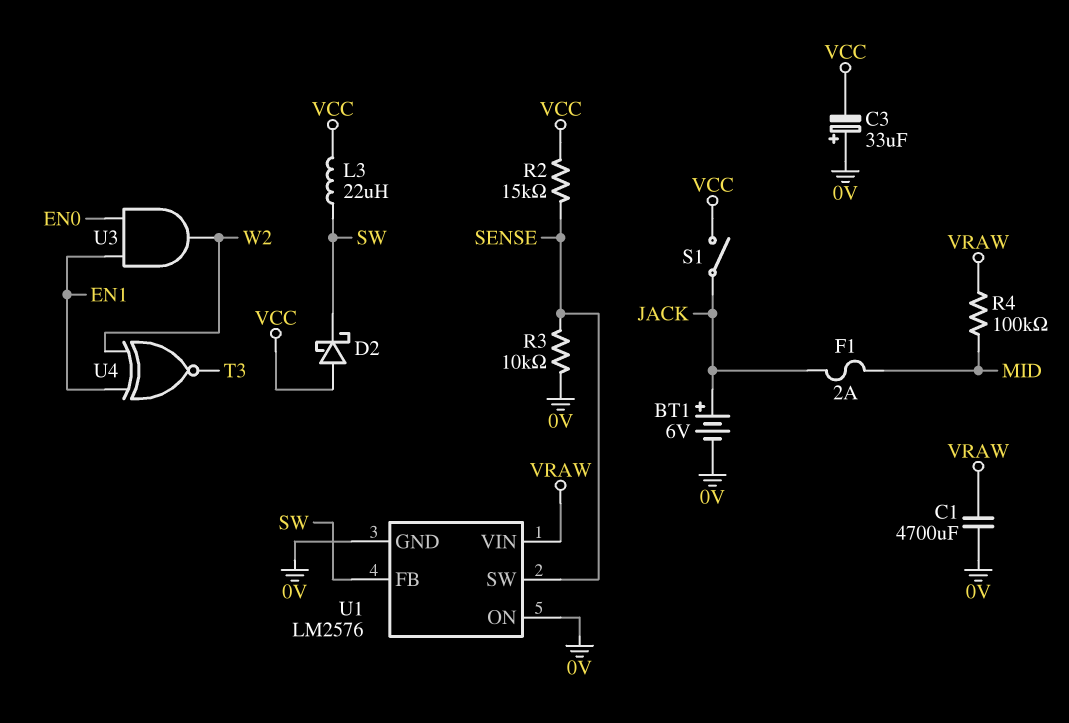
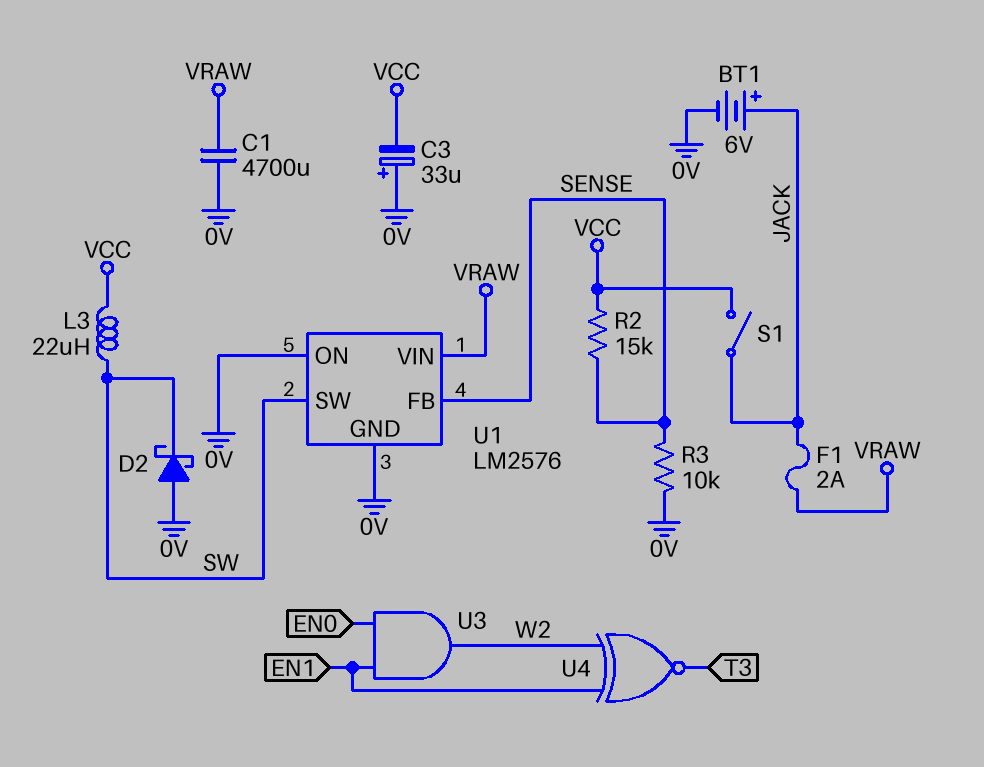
D2: schottky (A VCC, K SW) -> schottky (A 0V, K SW)
F1: 2A (JACK, MID) -> 2A (JACK, VRAW)
R4: 100k (MID, VRAW) -> none
U1 pin FB: SW -> SENSE
U1 pin SW: SENSE -> SW

